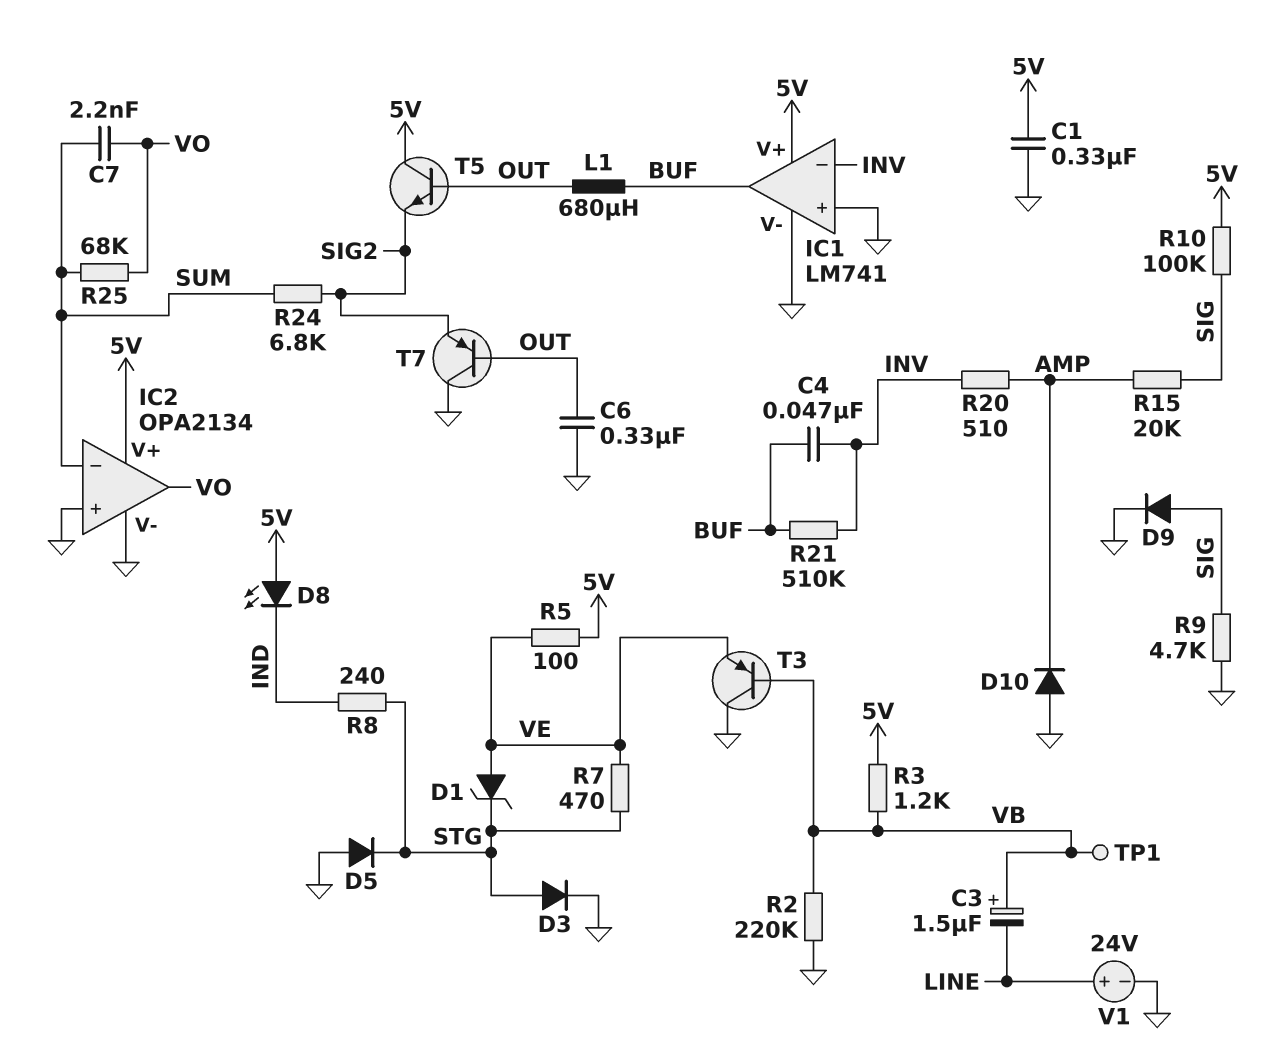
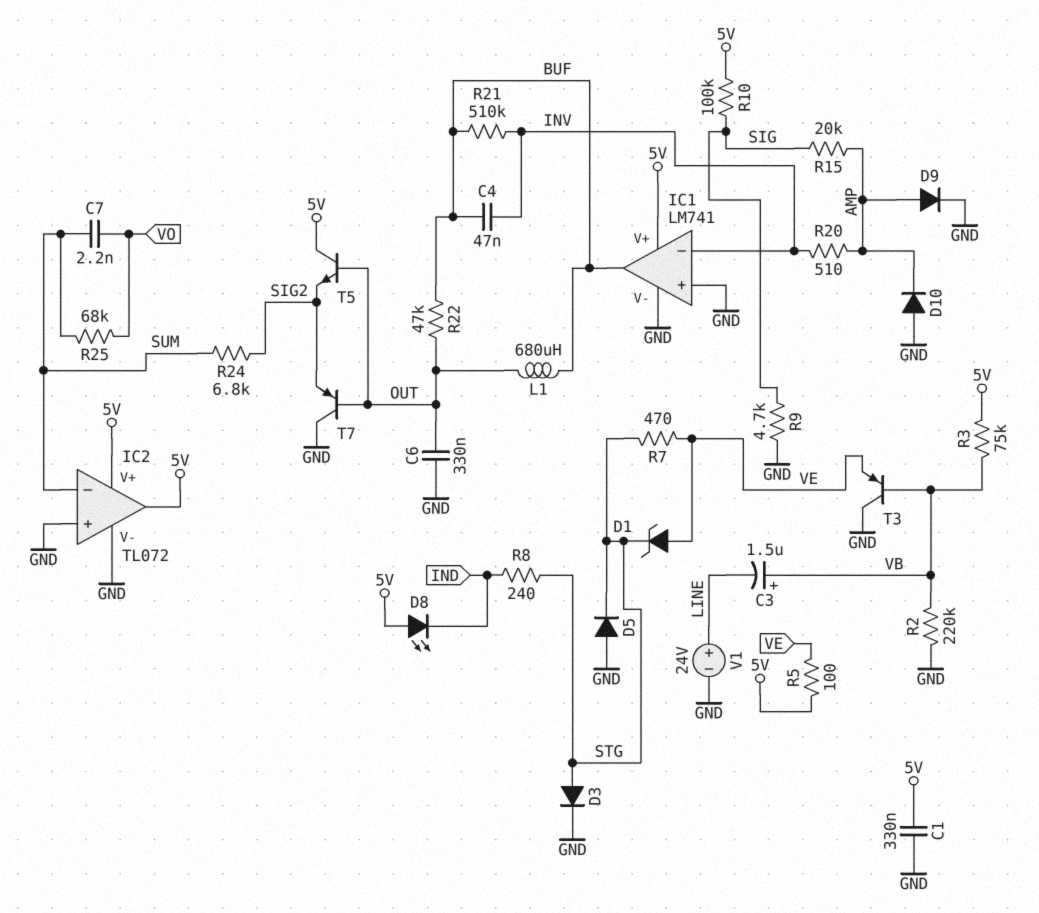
D9: diode (A SIG, K GND) -> diode (A AMP, K GND)
IC2: OPA2134 -> TL072
IC2 pin out: VO -> 5V
R3: 1.2k (5V, VB) -> 75k (5V, VB)
R22: none -> 47k (BUF, OUT)
TP1: test point (VB) -> none

